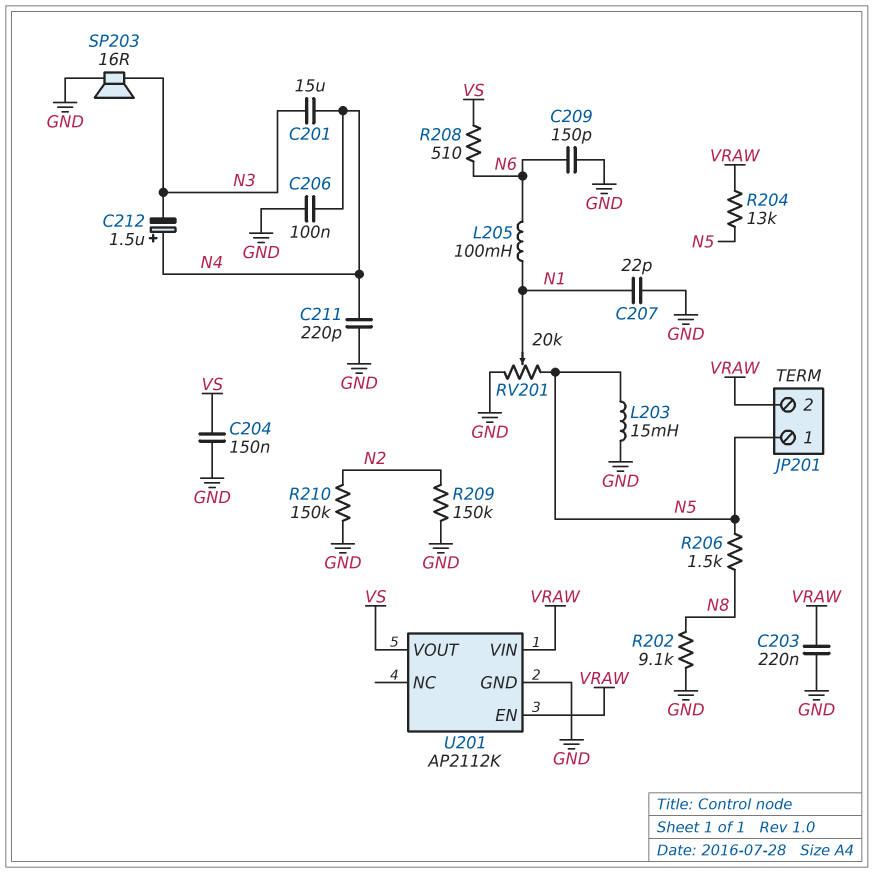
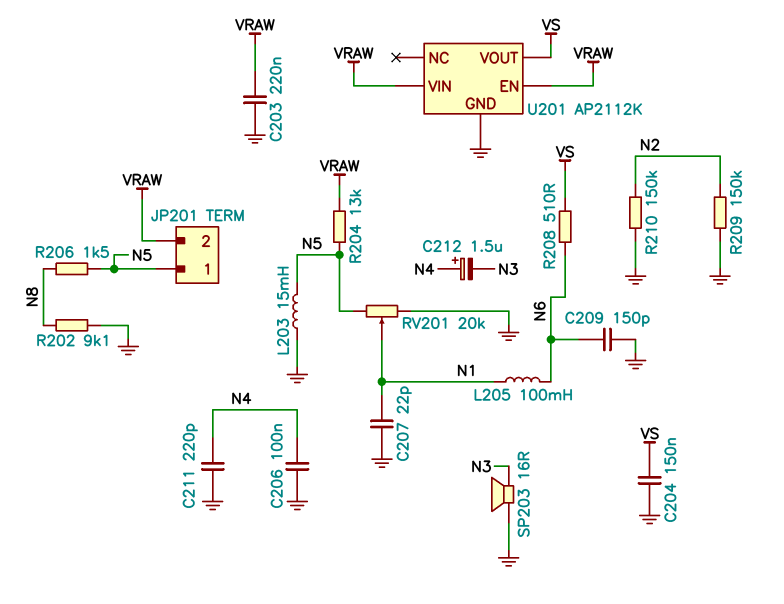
C201: 15uF (N3, N4) -> none

